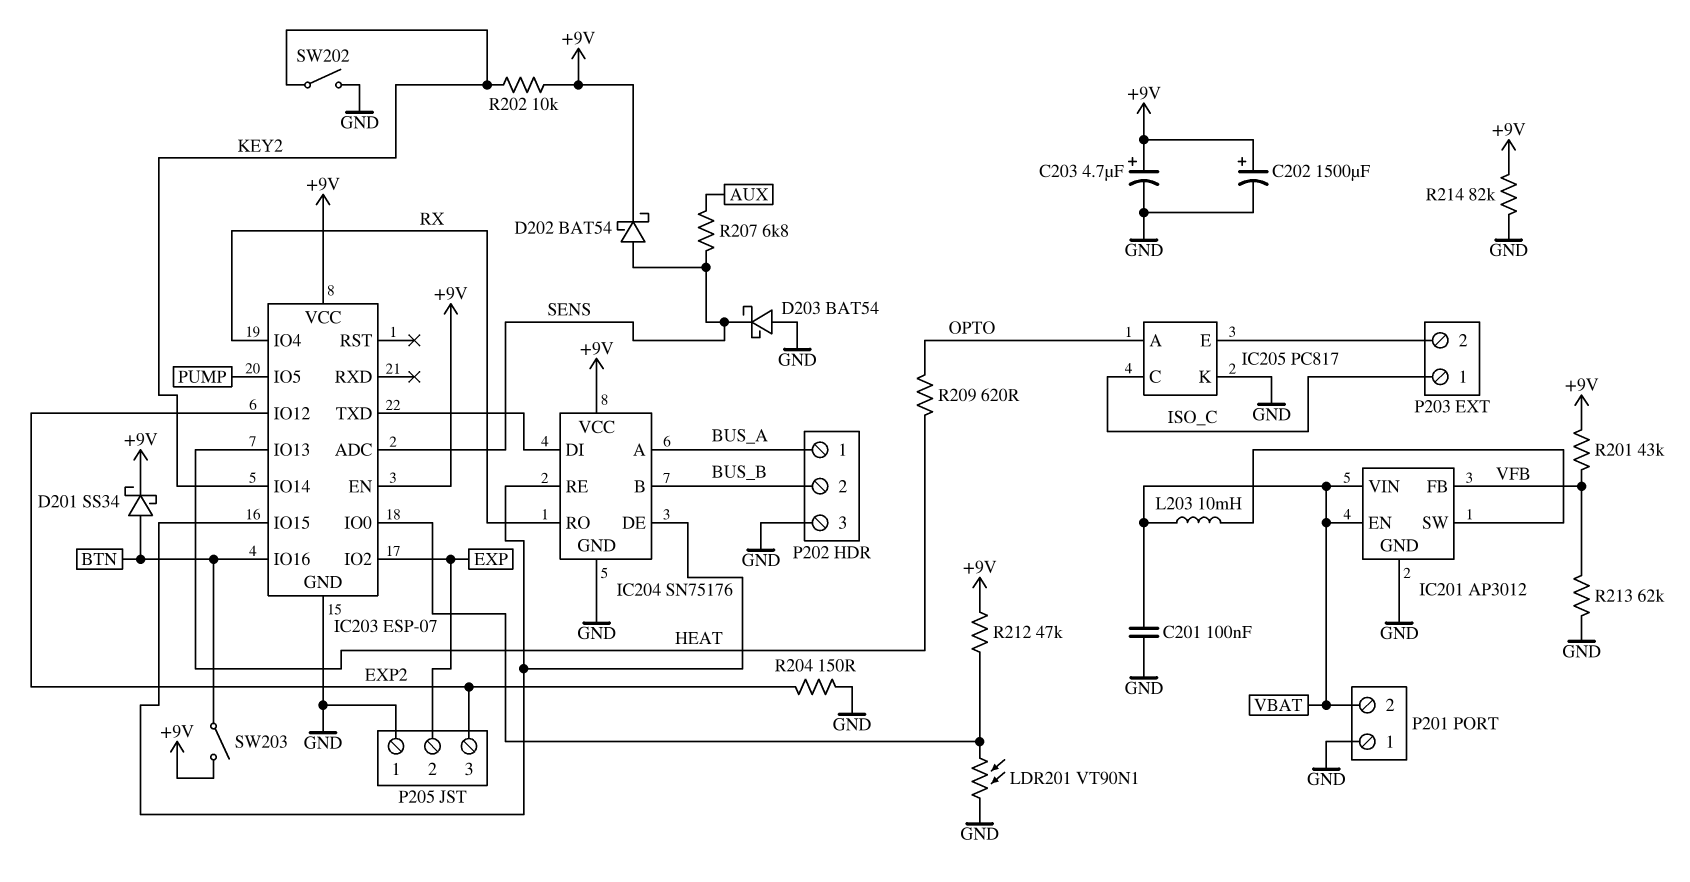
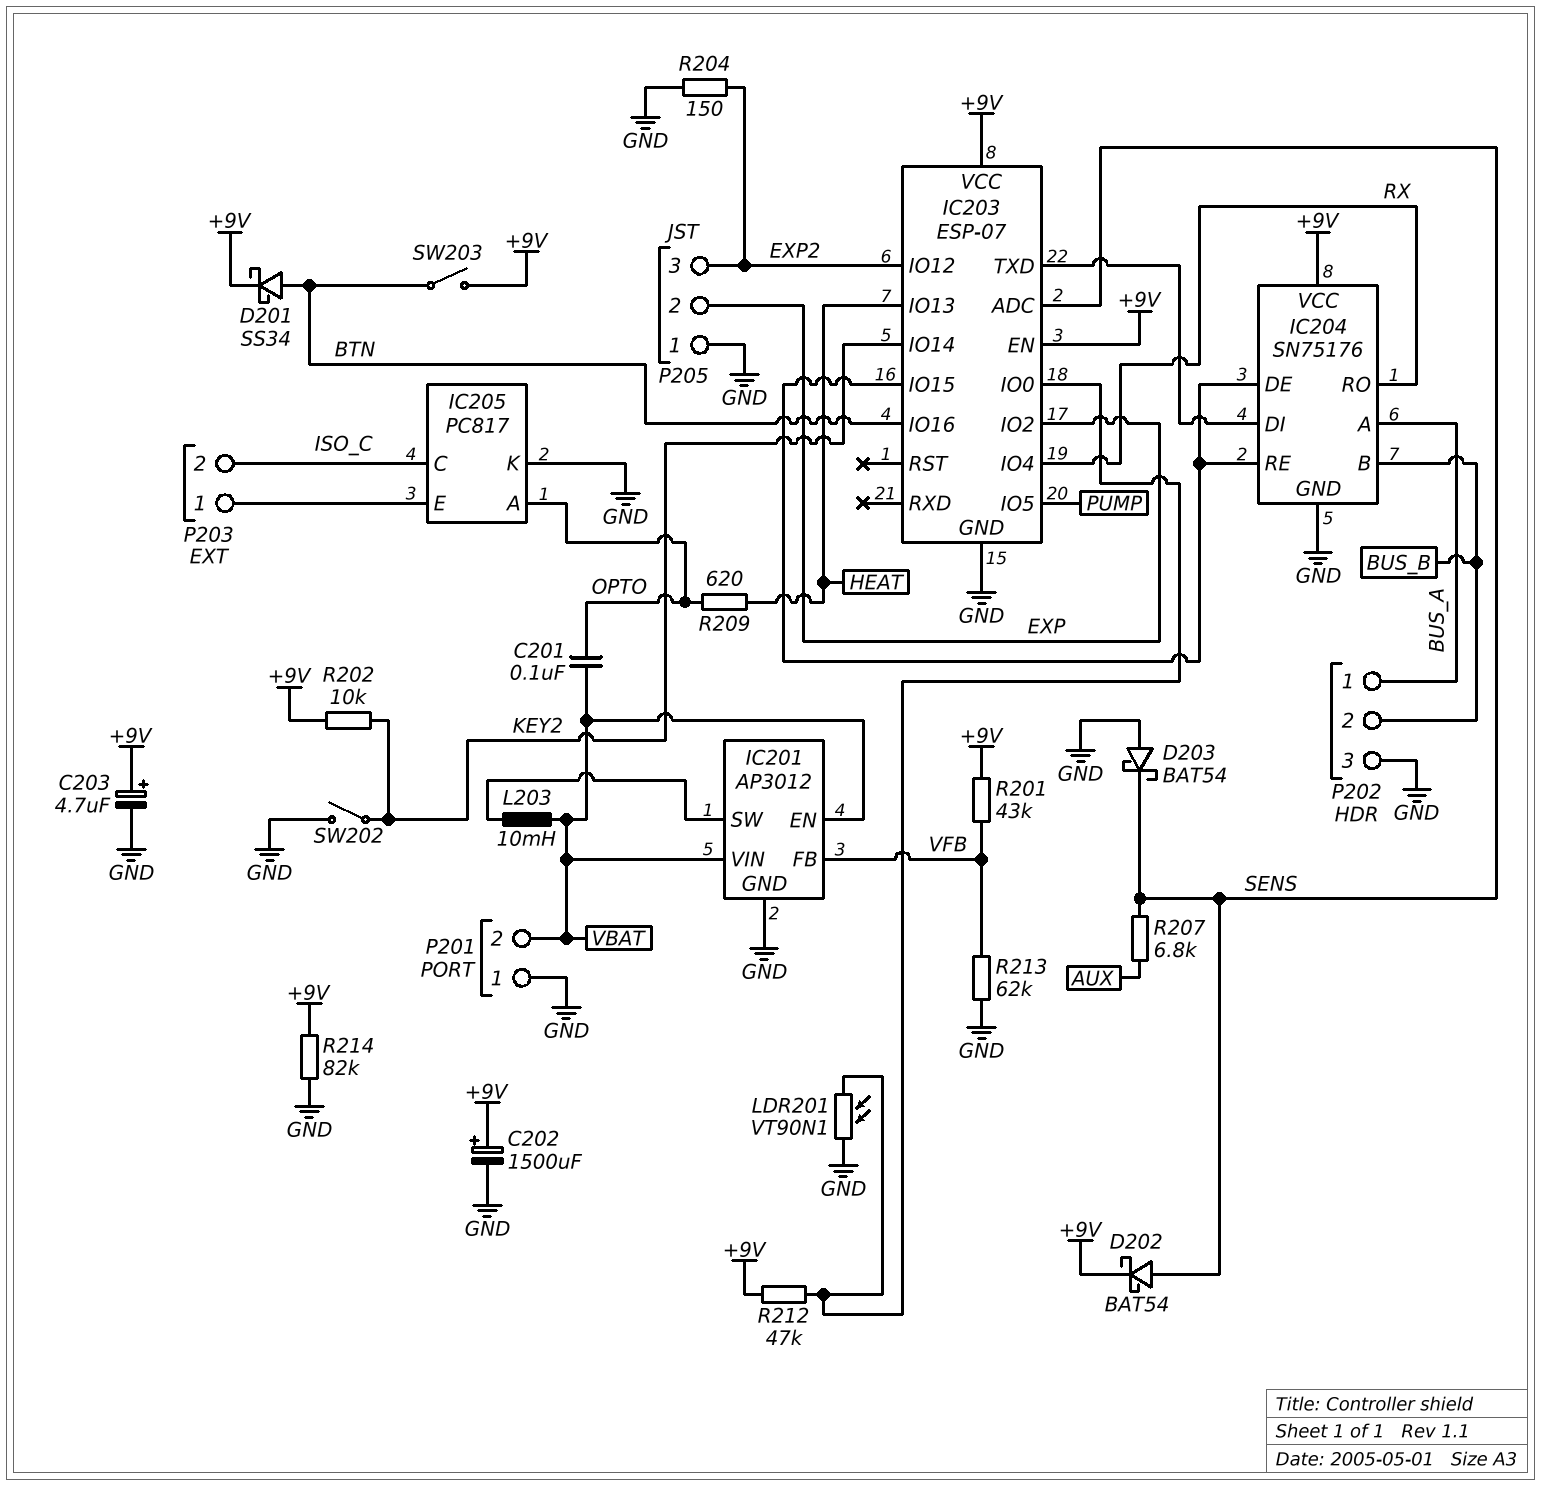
C201: 100nF (GND, VBAT) -> 100nF (OPTO, VBAT)
P203 pin 1: ISO_C -> IC205/E
P203 pin 2: IC205/E -> ISO_C

